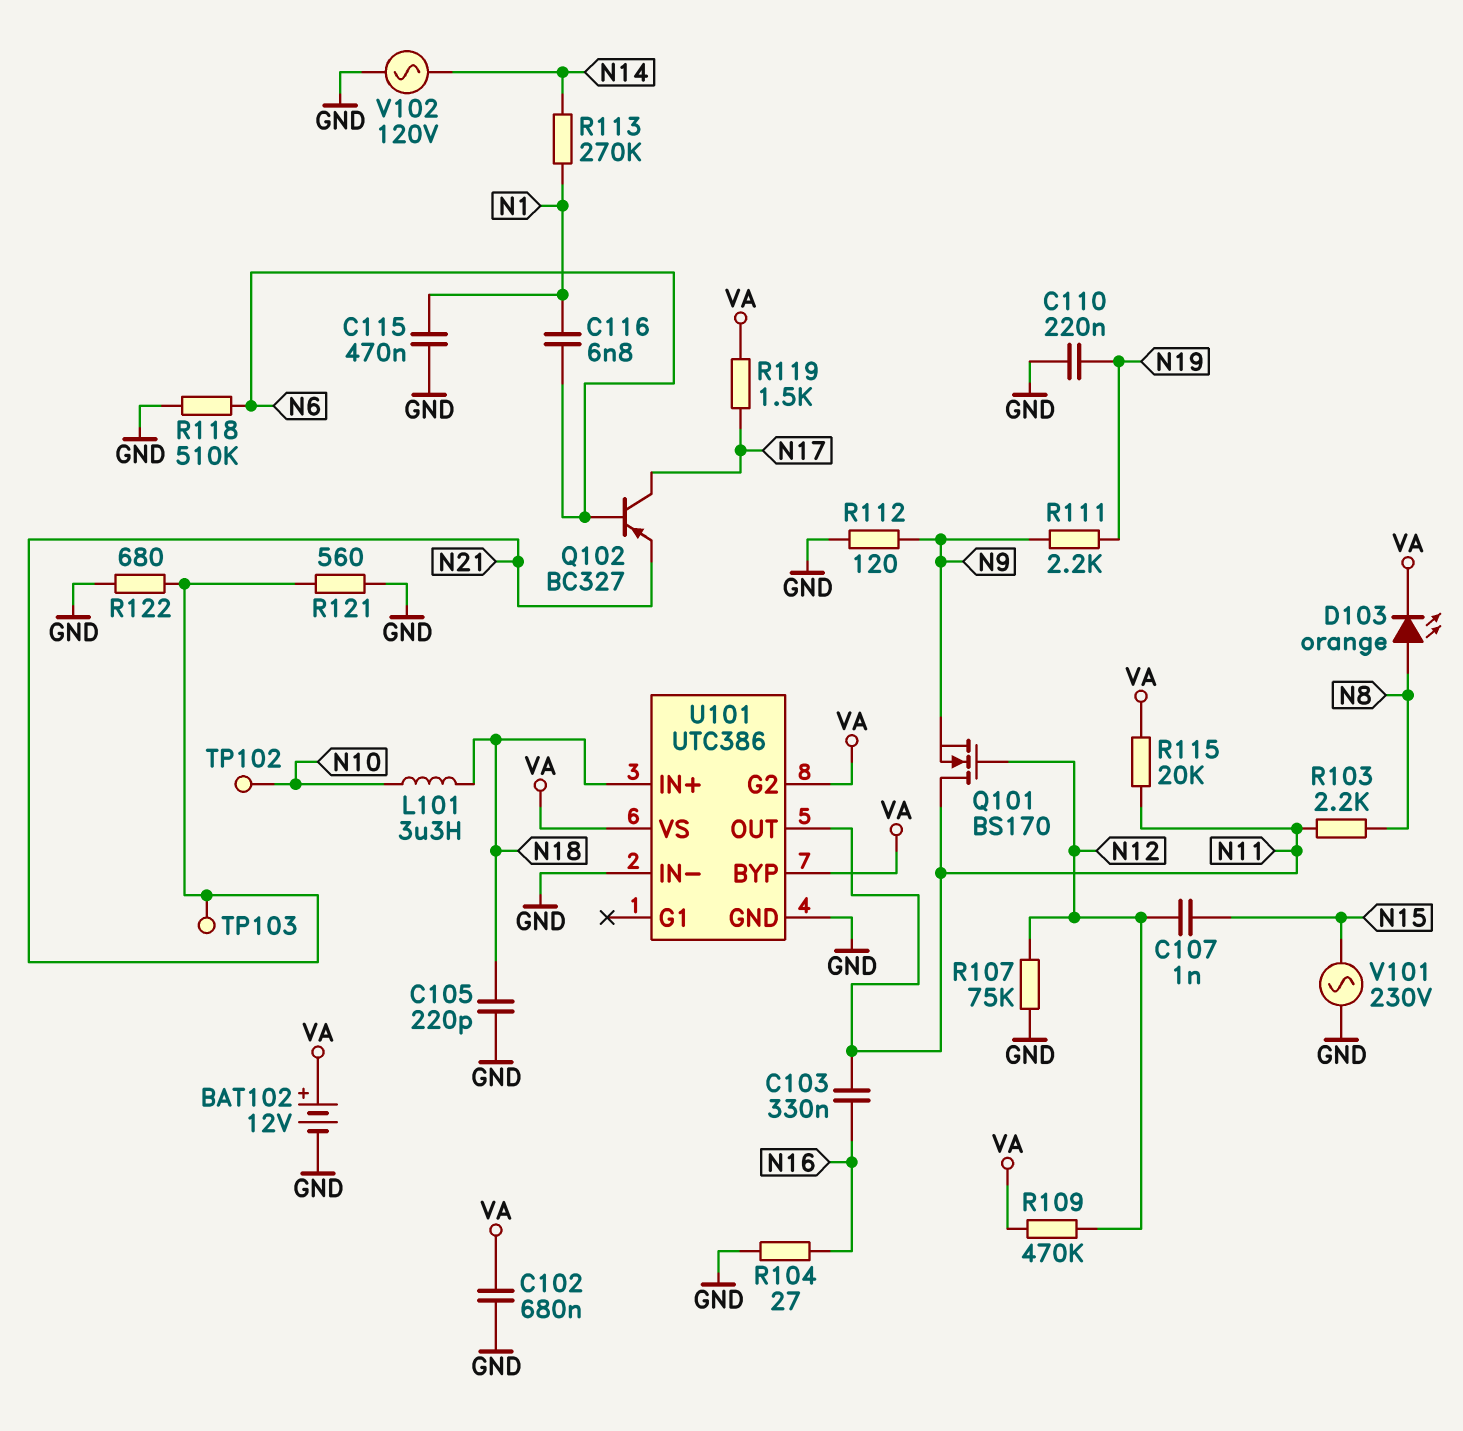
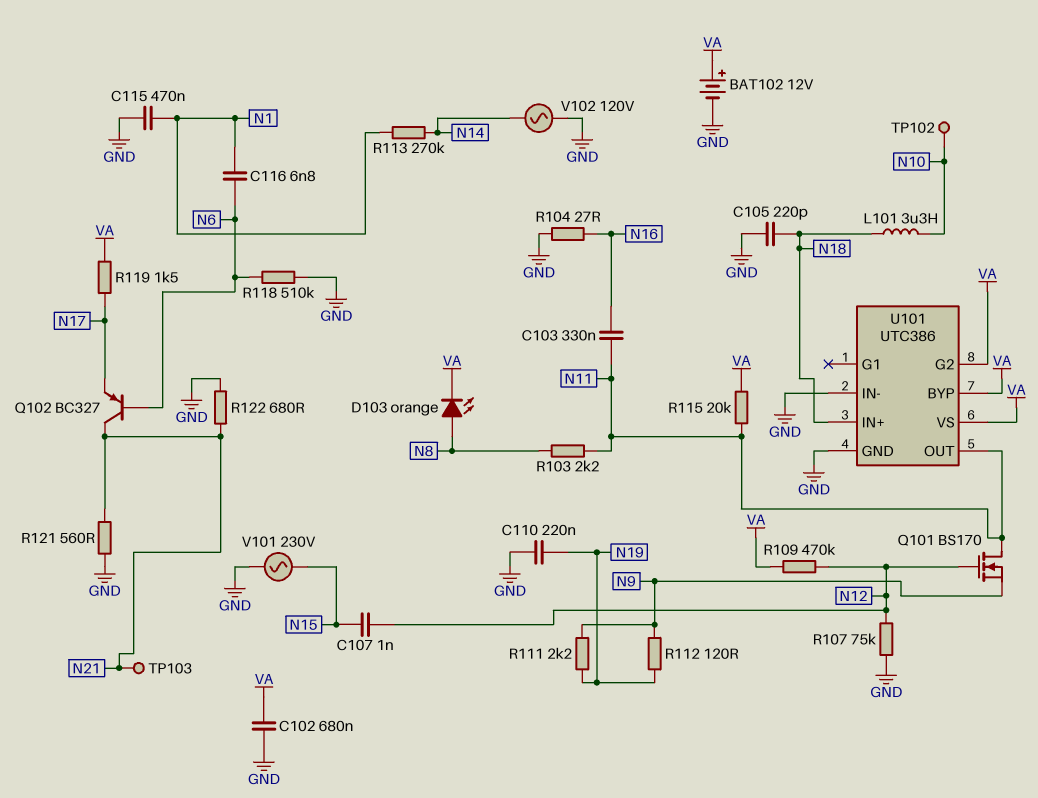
Q102: PNP BC327 (B N6, C N17, E N21) -> PNP BC327 (B N6, C N21, E N17)
R112: 120 (GND, N9) -> 120 (N9, N19)

